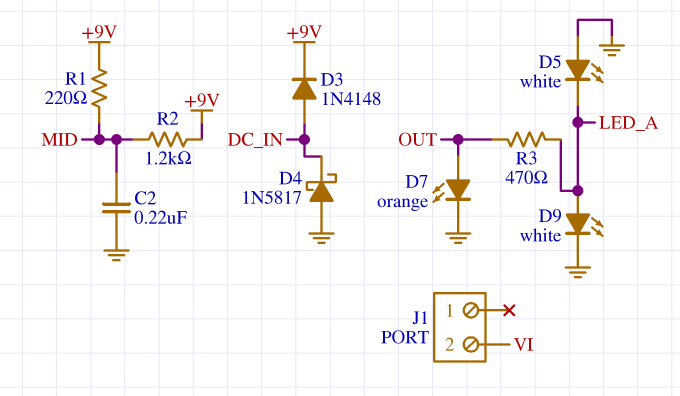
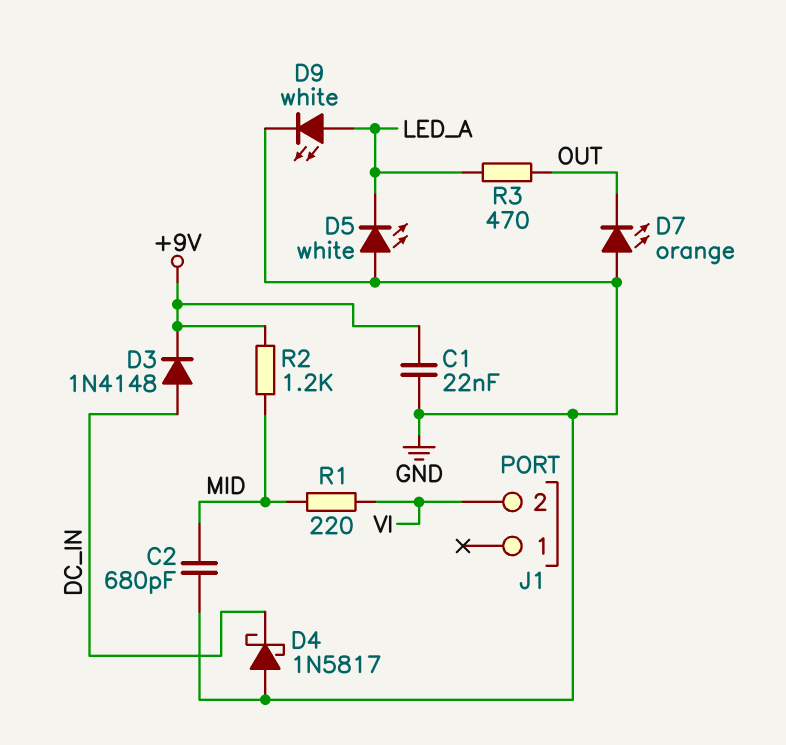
C1: none -> 22nF (+9V, GND)
C2: 220nF (GND, MID) -> 680pF (GND, MID)
D7: LED orange (A OUT, K GND) -> LED orange (A GND, K OUT)
R1: 220 (+9V, MID) -> 220 (MID, VI)

